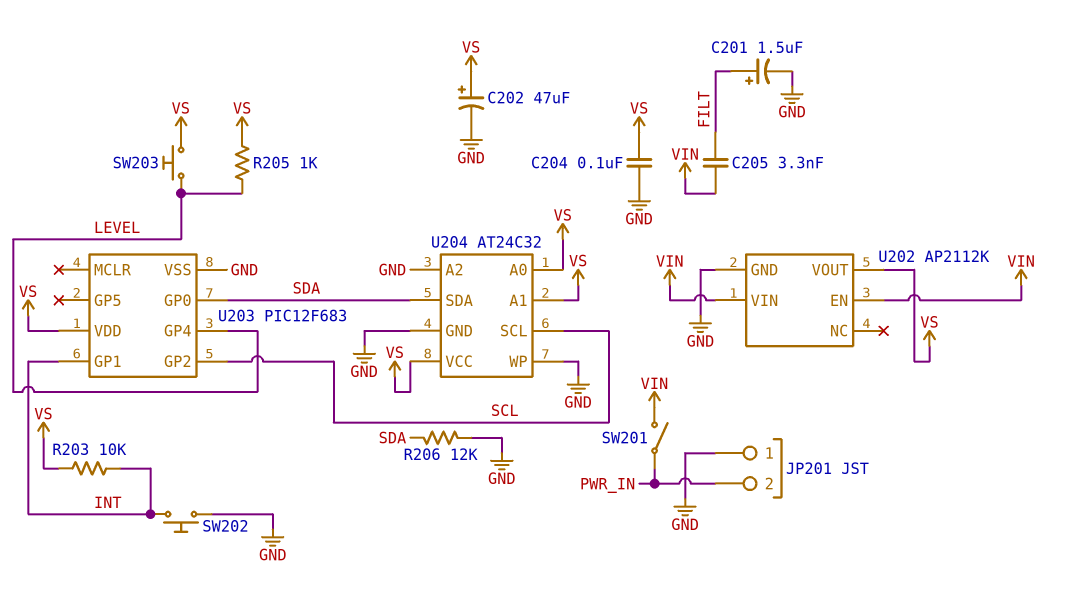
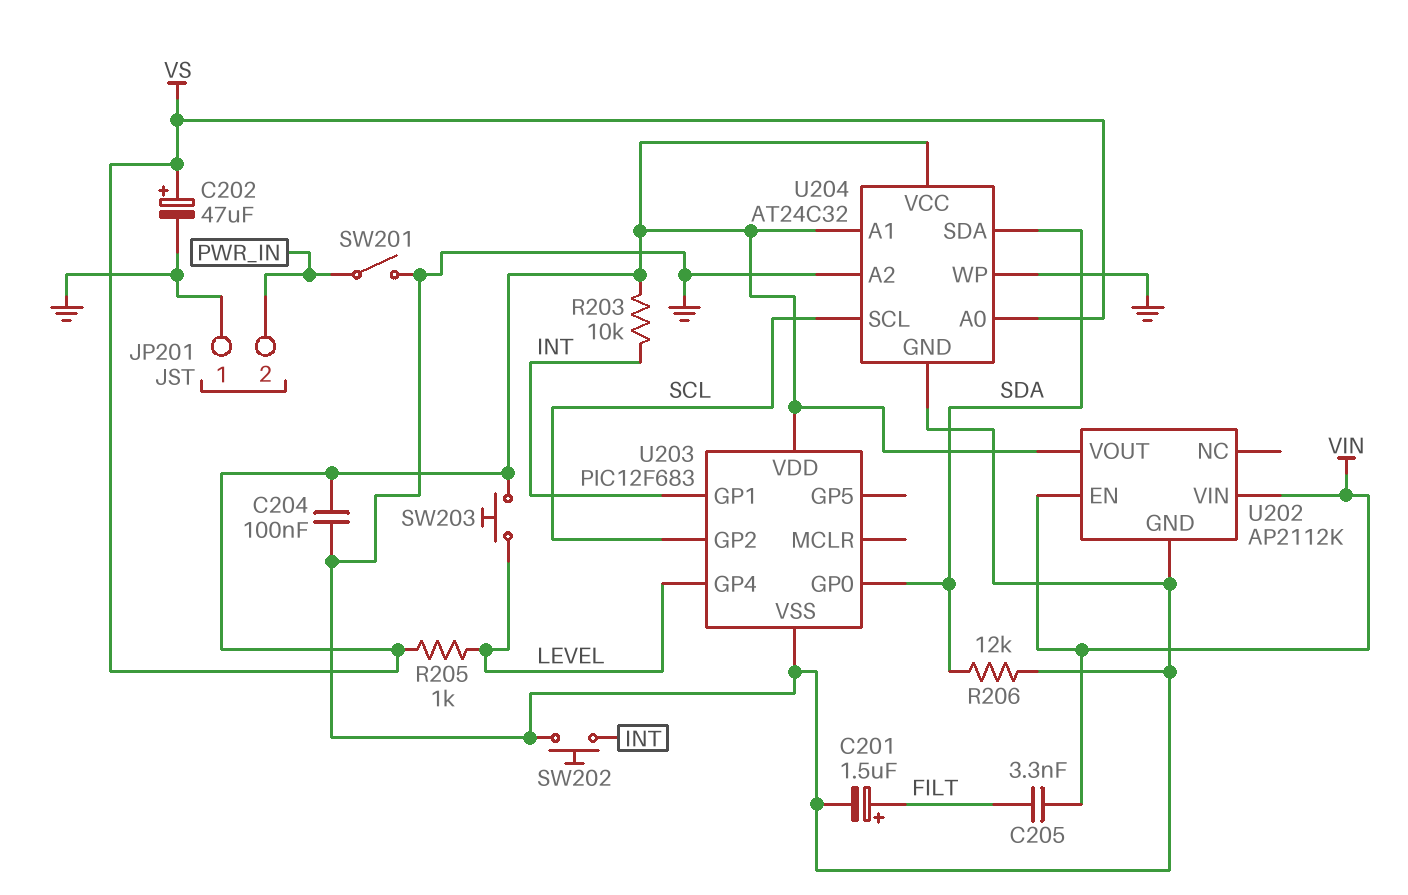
SW201: switch (PWR_IN, VIN) -> switch (GND, PWR_IN)

